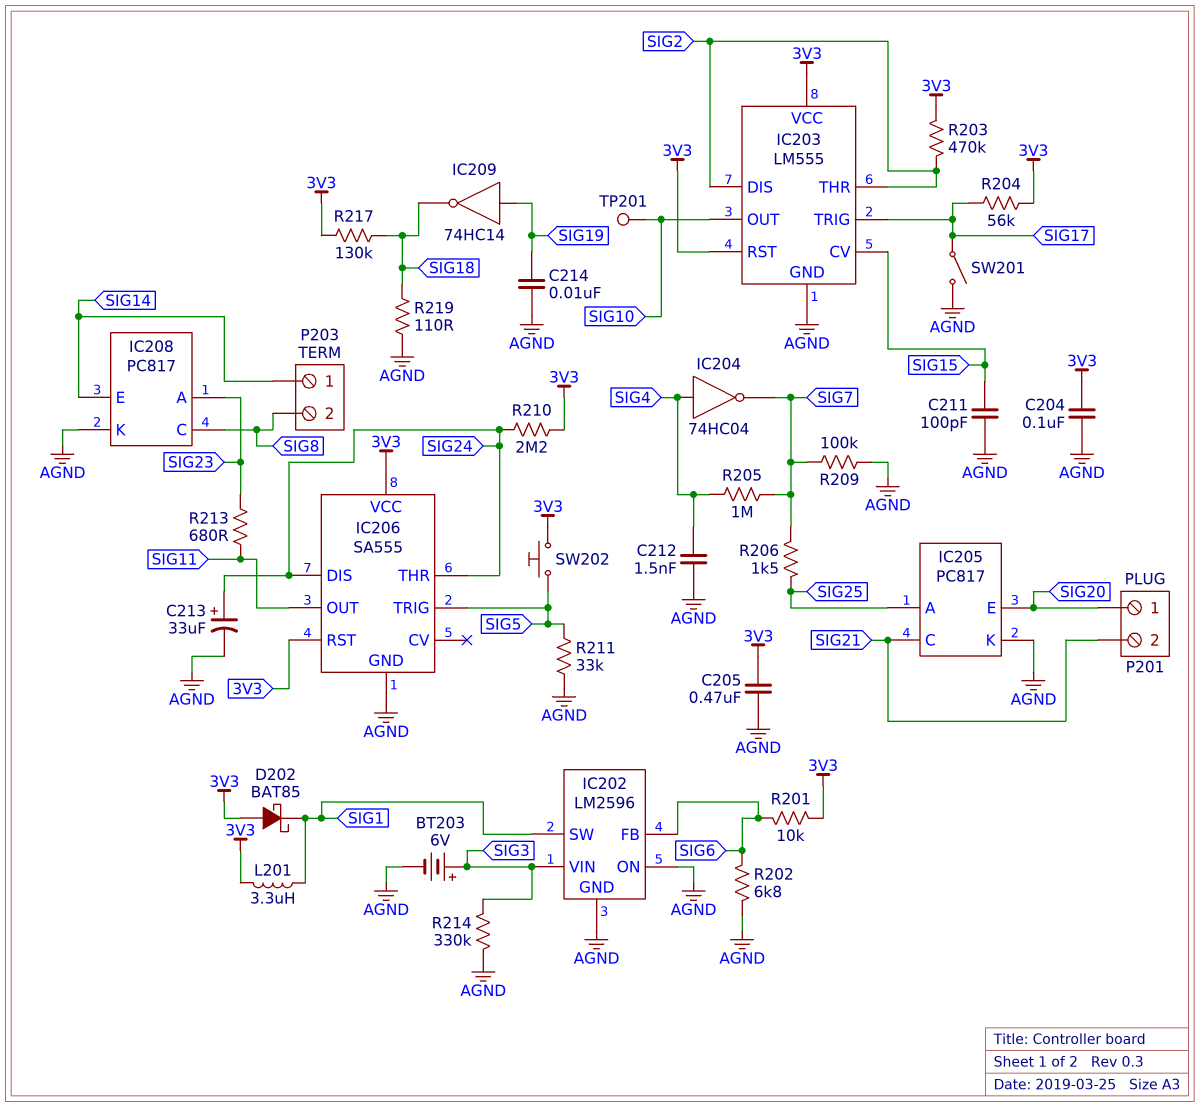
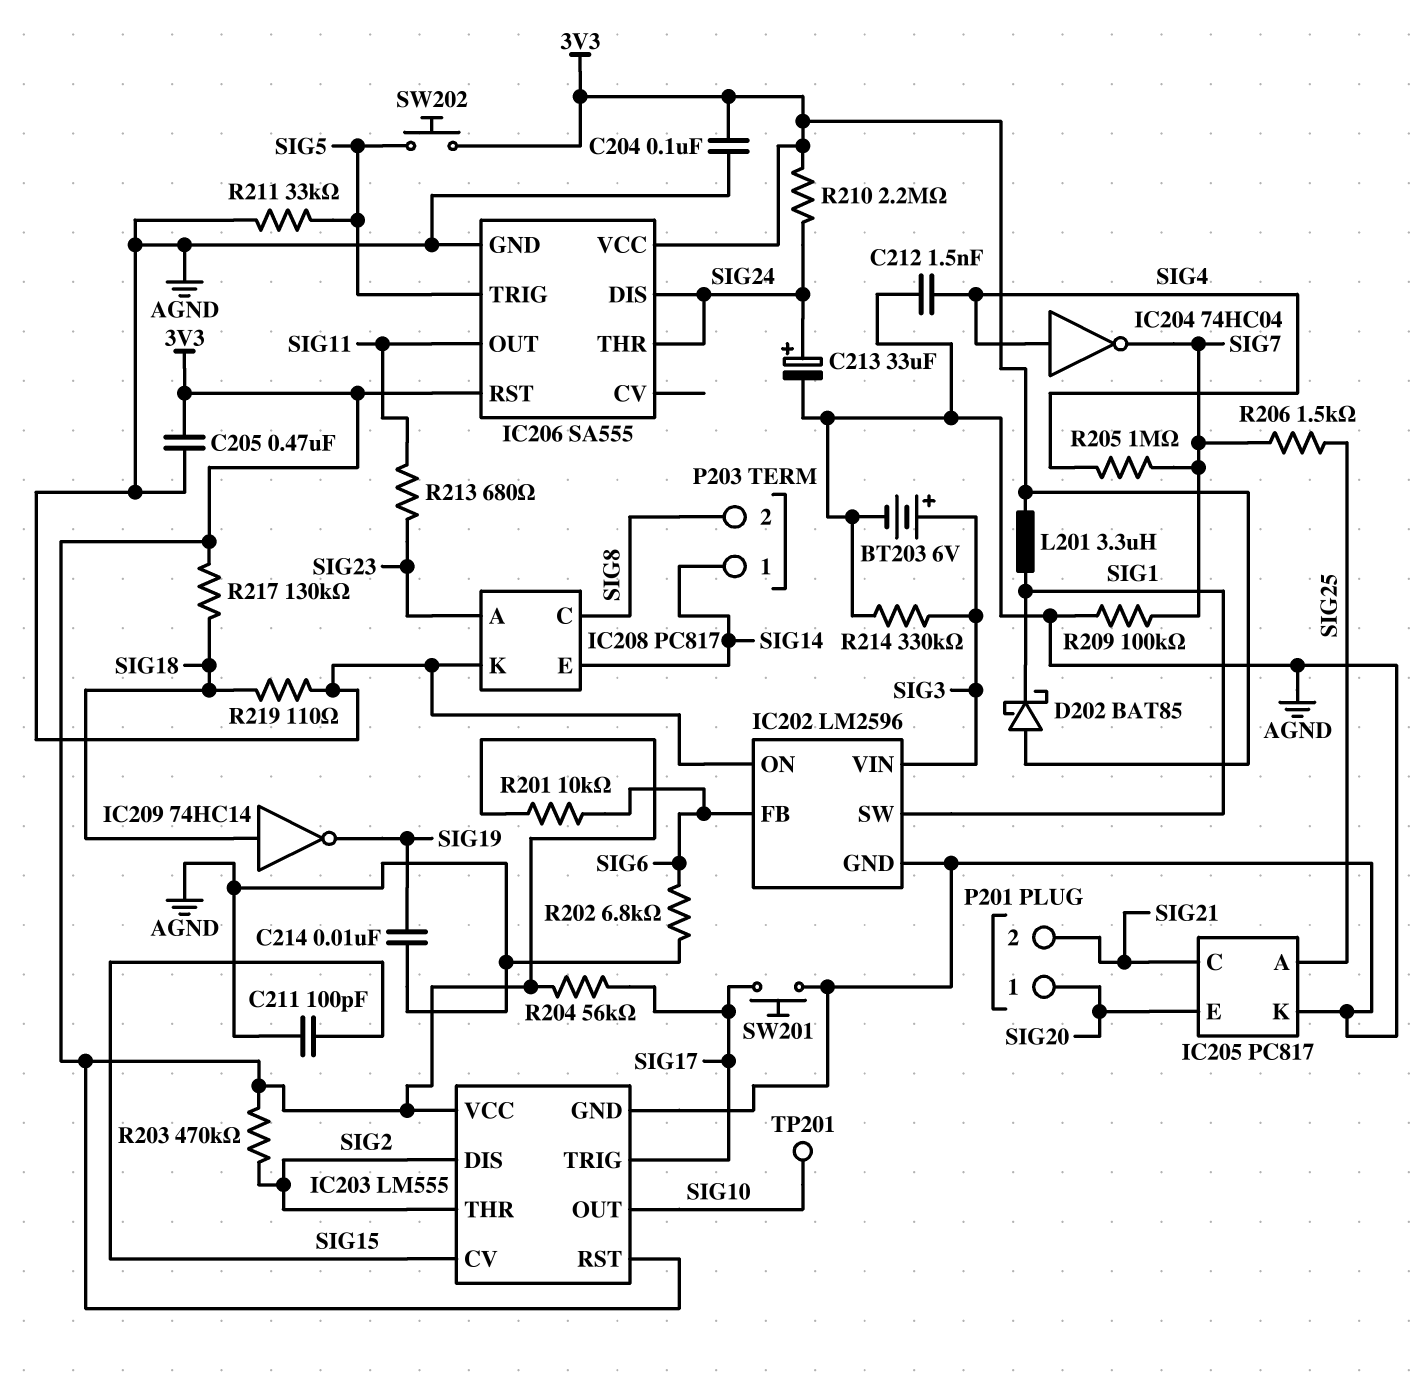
IC209: NOT 74HC14 (in SIG19, out SIG18) -> NOT 74HC14 (in SIG18, out SIG19)
SW201: switch (AGND, SIG17) -> button (AGND, SIG17)

